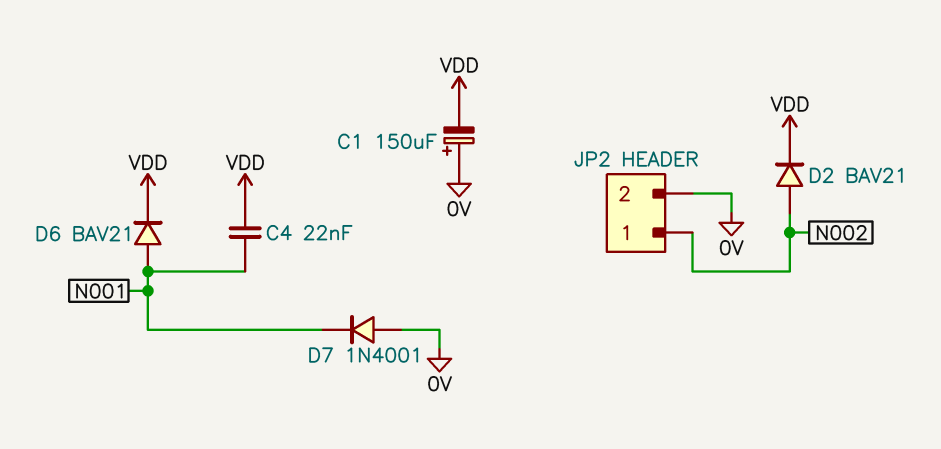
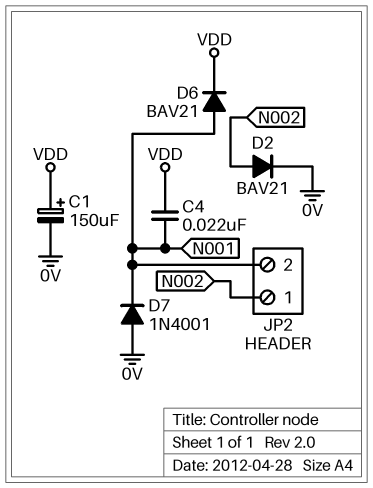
C1: 150uF (plus 0V, minus VDD) -> 150uF (plus VDD, minus 0V)
D2: diode BAV21 (A N002, K VDD) -> diode BAV21 (A N002, K 0V)
JP2 pin 2: 0V -> N001

